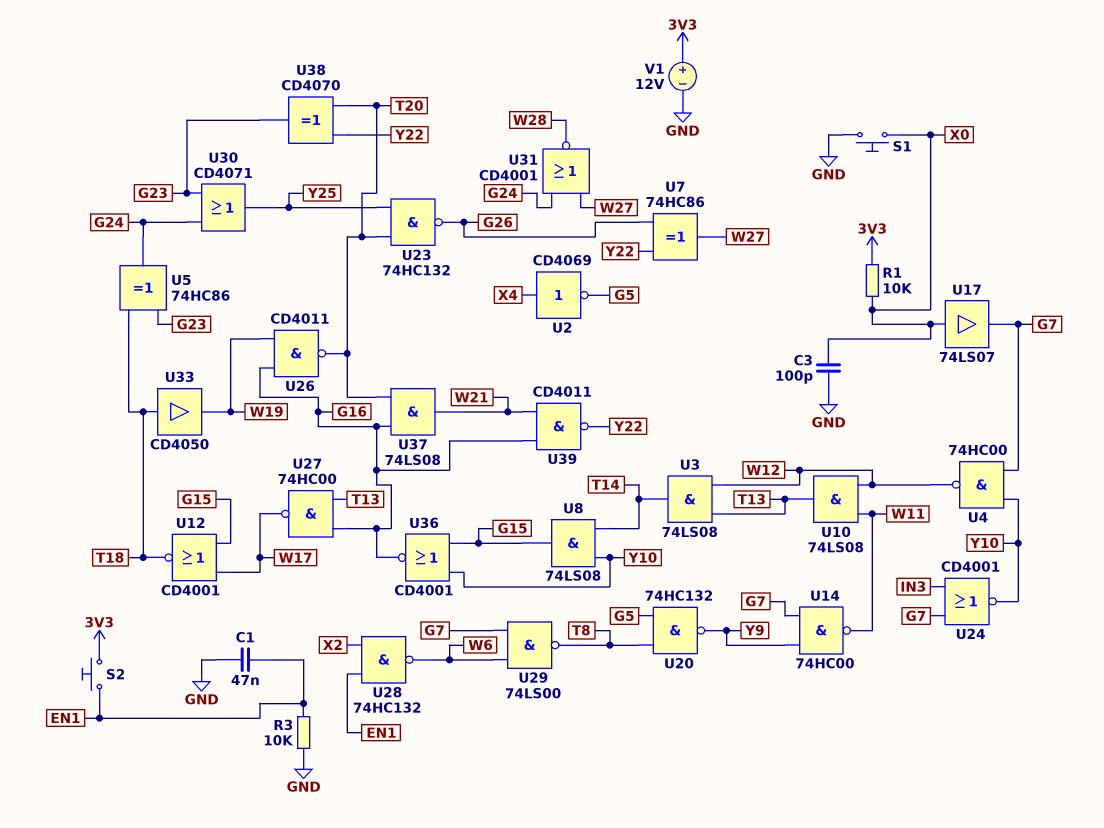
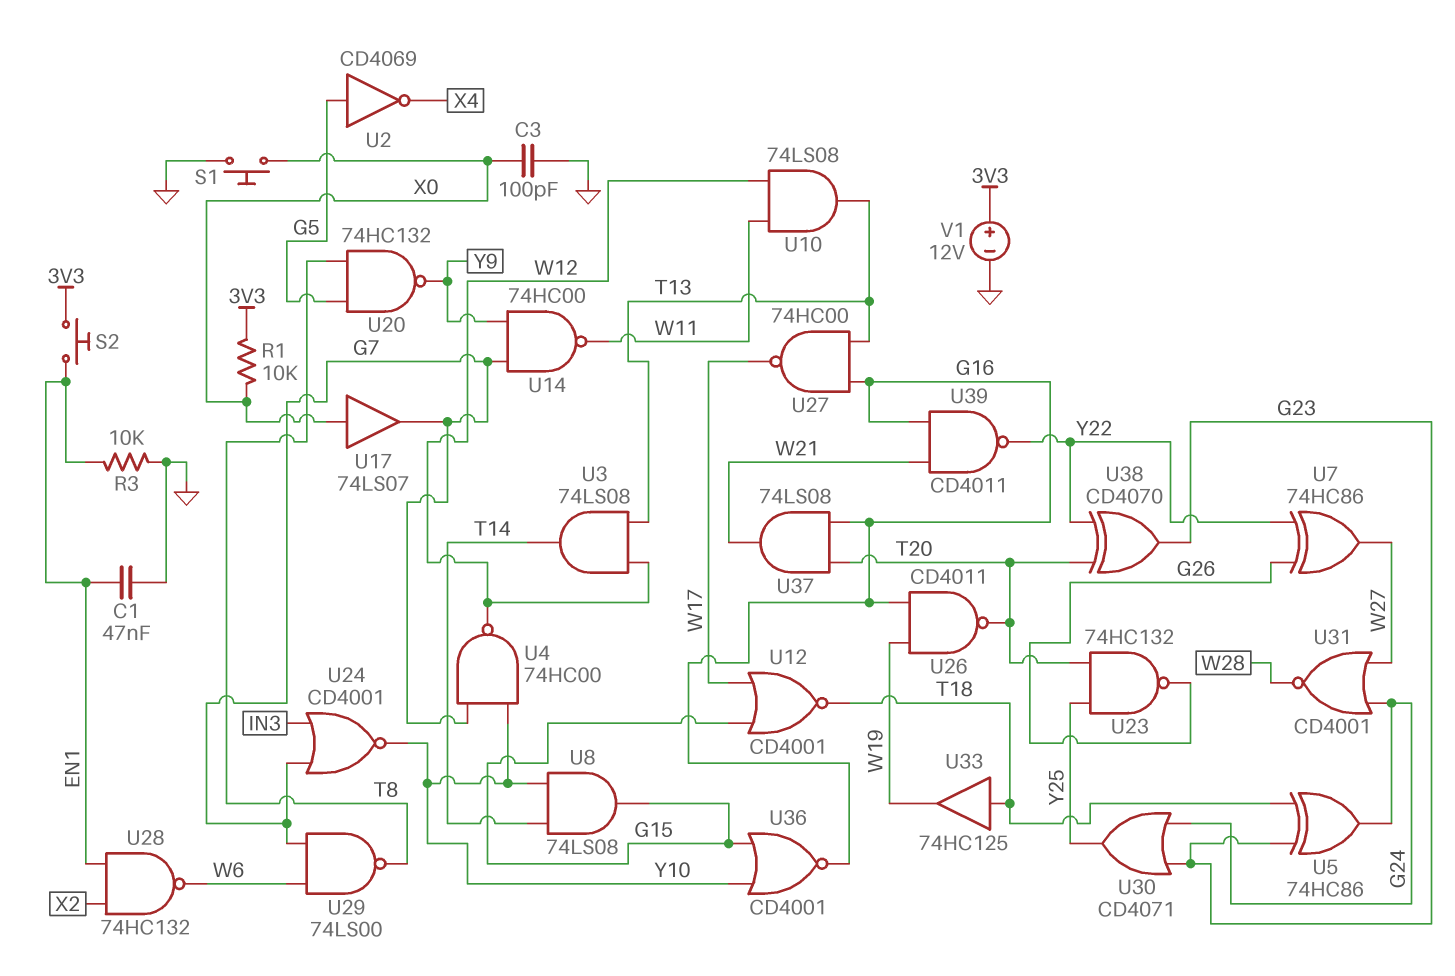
U2: NOT CD4069 (in X4, out G5) -> NOT CD4069 (in G5, out X4)
U33: buffer CD4050 (in T18, out W19) -> buffer 74HC125 (in T18, out W19)

